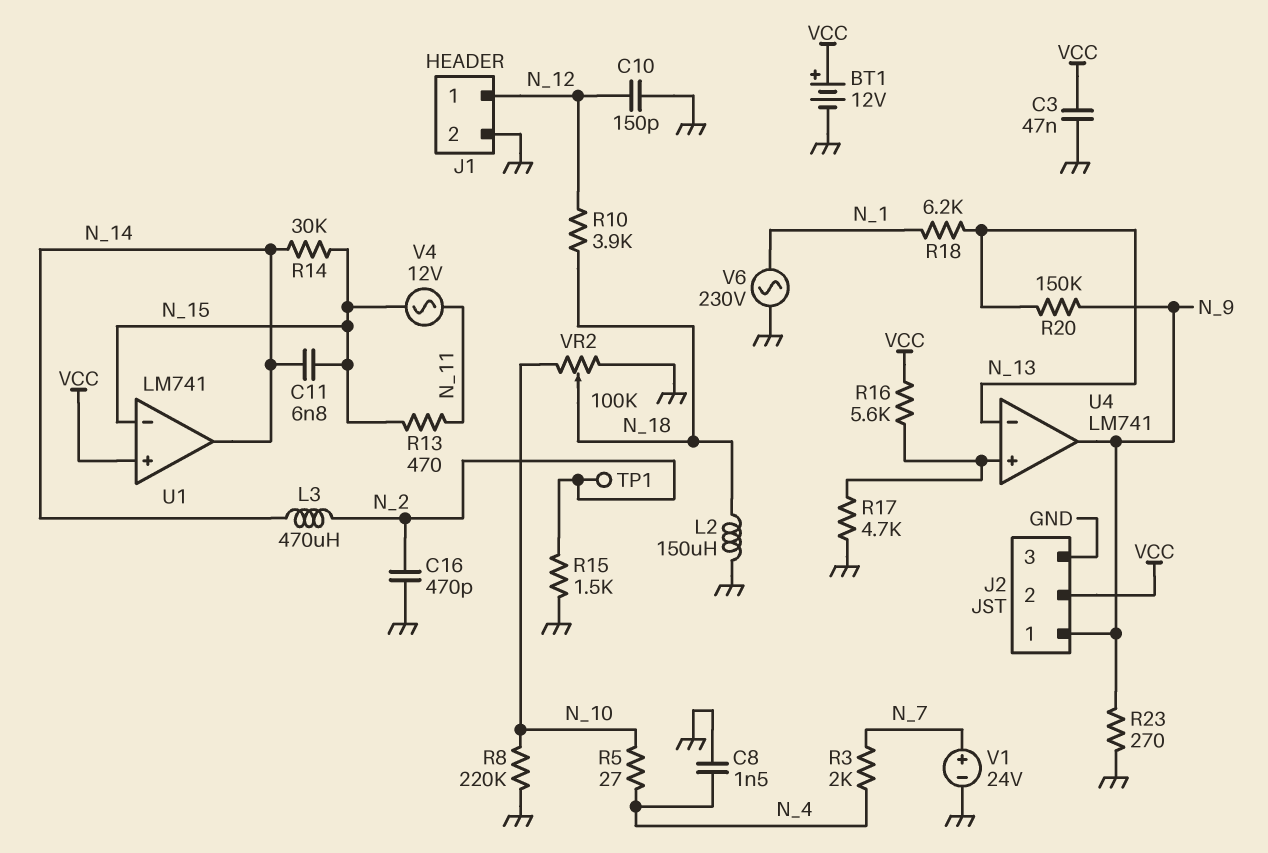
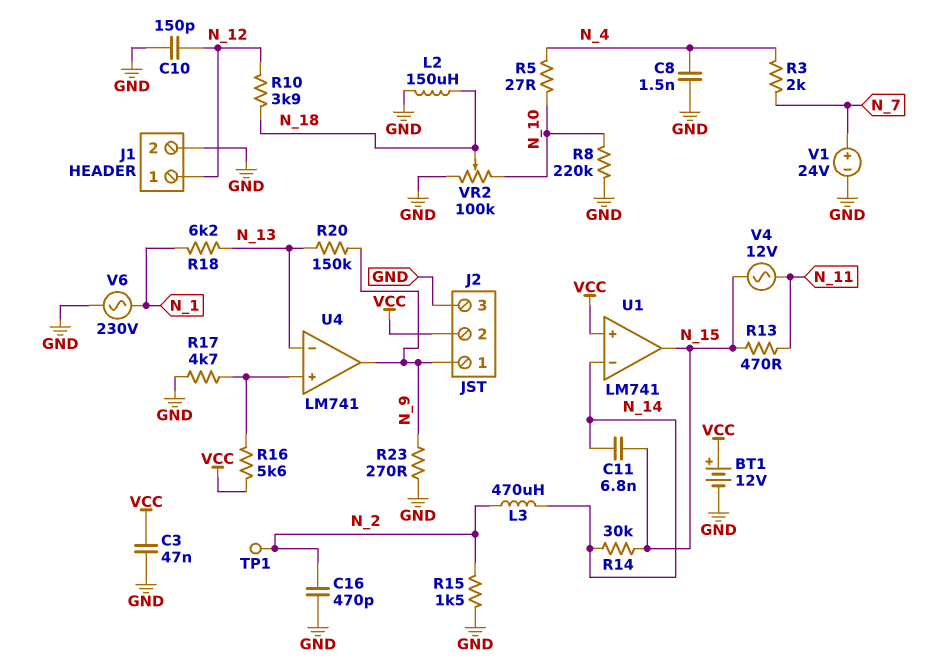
U1 pin in-: N_15 -> N_14
U1 pin out: N_14 -> N_15

